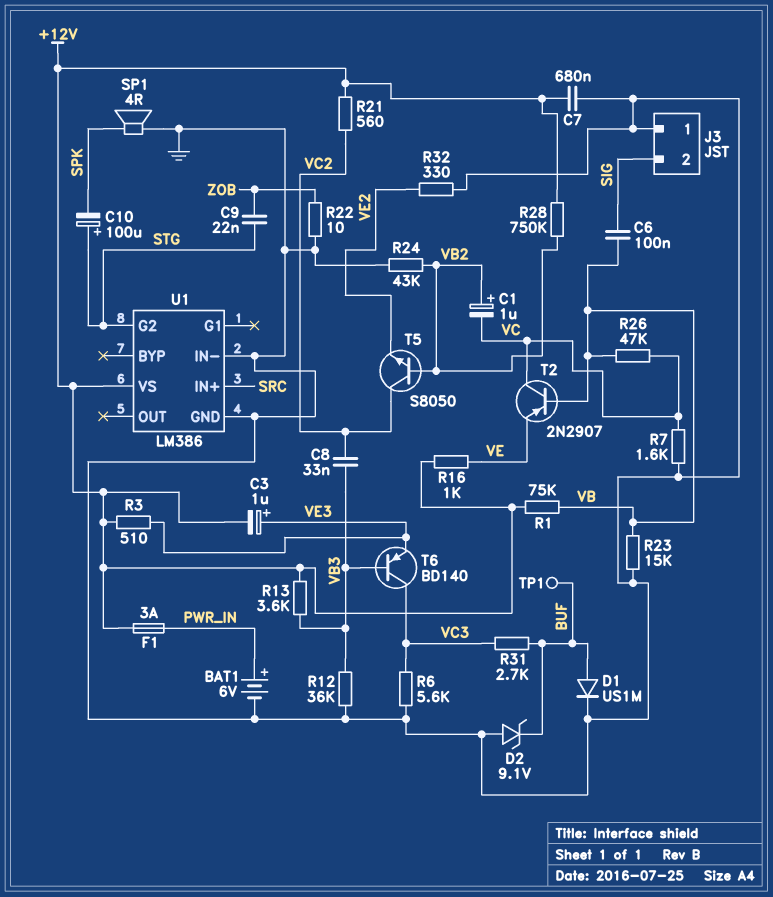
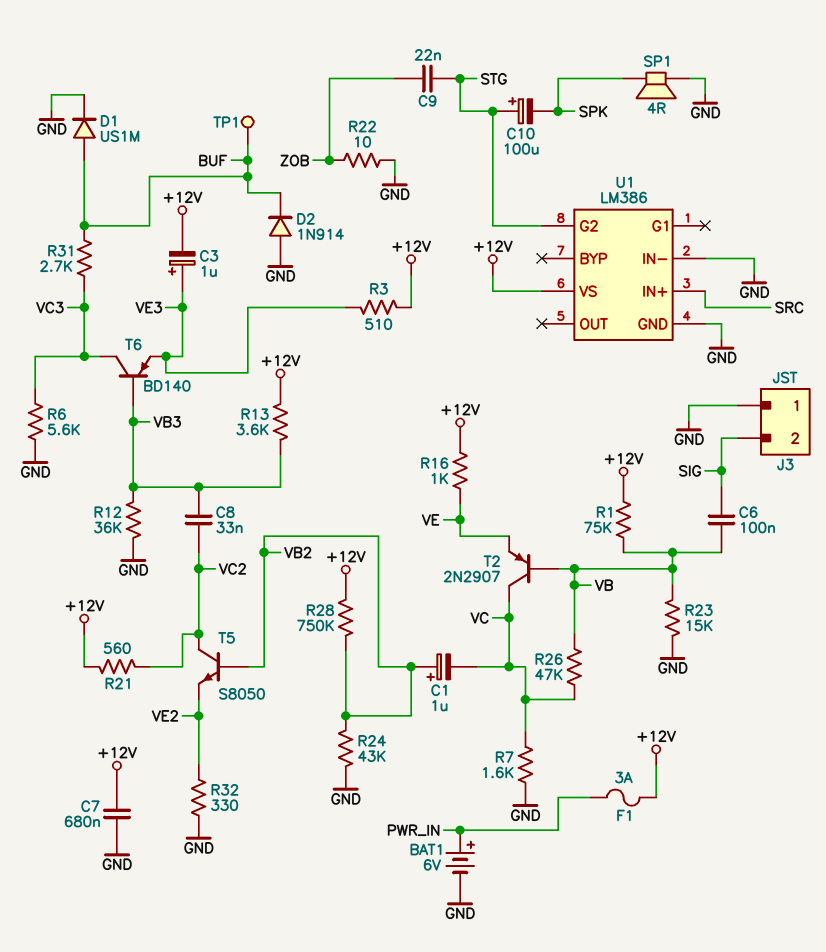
D2: zener 9.1V (A GND, K BUF) -> diode 1N914 (A GND, K BUF)

